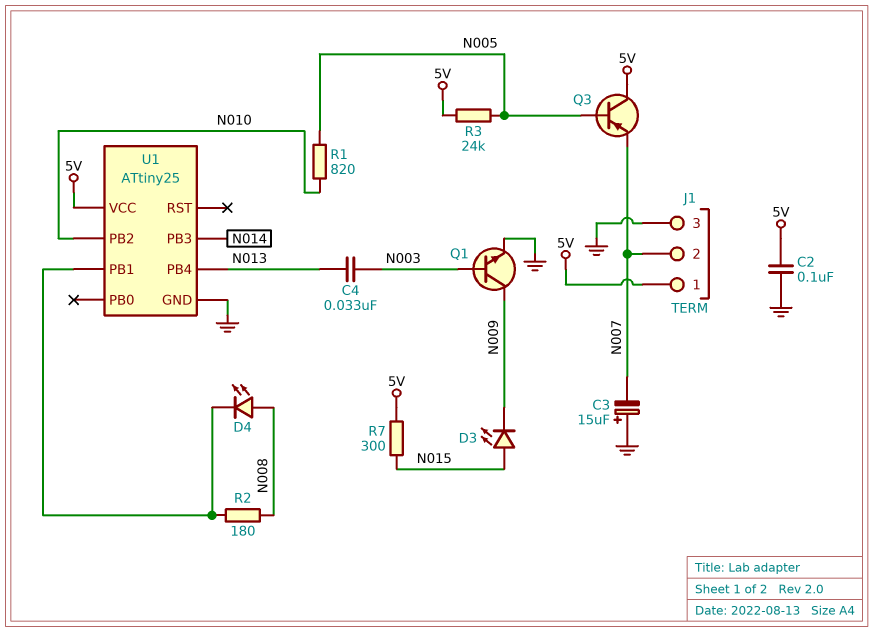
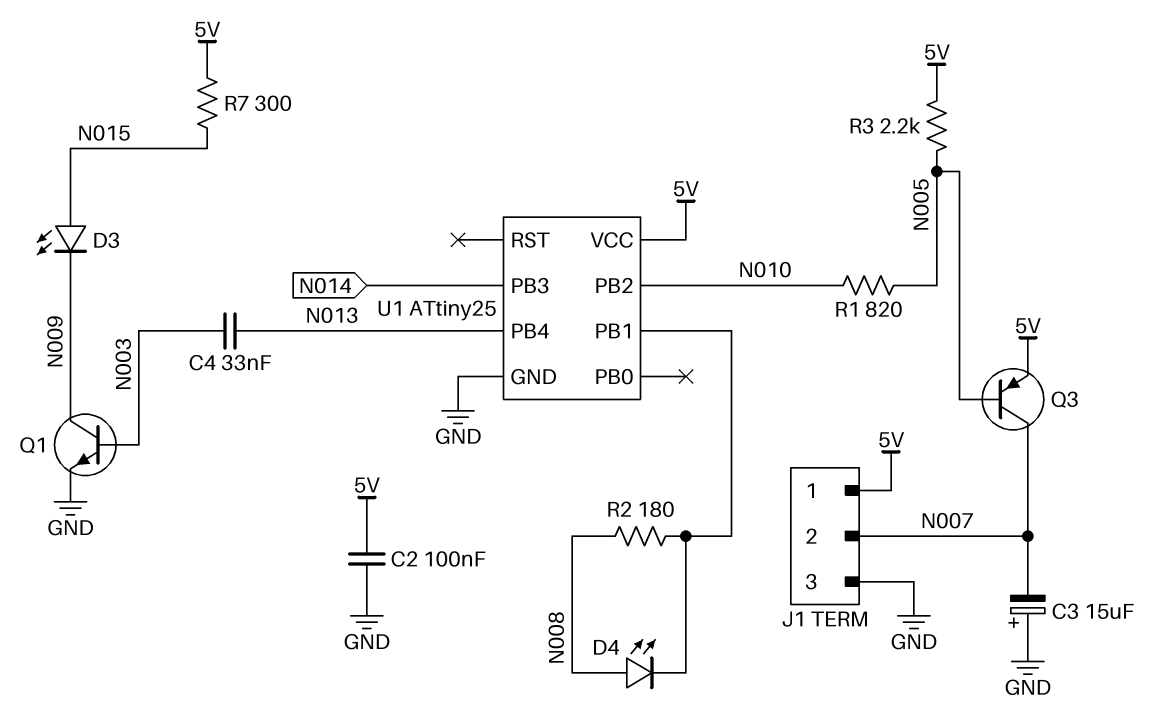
Q3: PNP (B N005, C 5V, E N007) -> PNP (B N005, C N007, E 5V)
R3: 24k (5V, N005) -> 2.2k (5V, N005)

